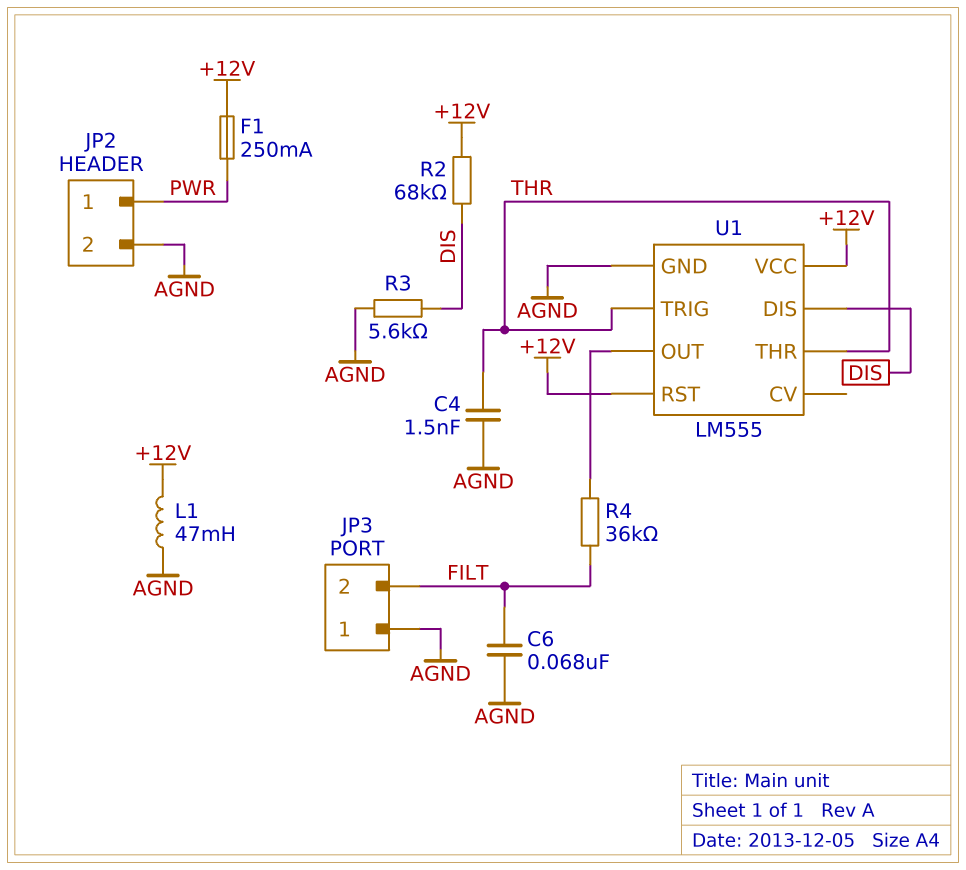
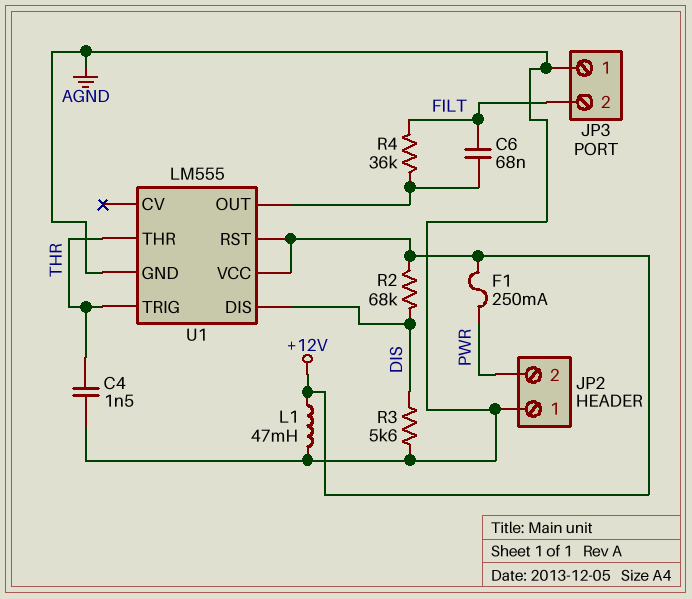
C6: 68nF (AGND, FILT) -> 68nF (FILT, U1/OUT)
JP2 pin 1: PWR -> AGND
JP2 pin 2: AGND -> PWR

